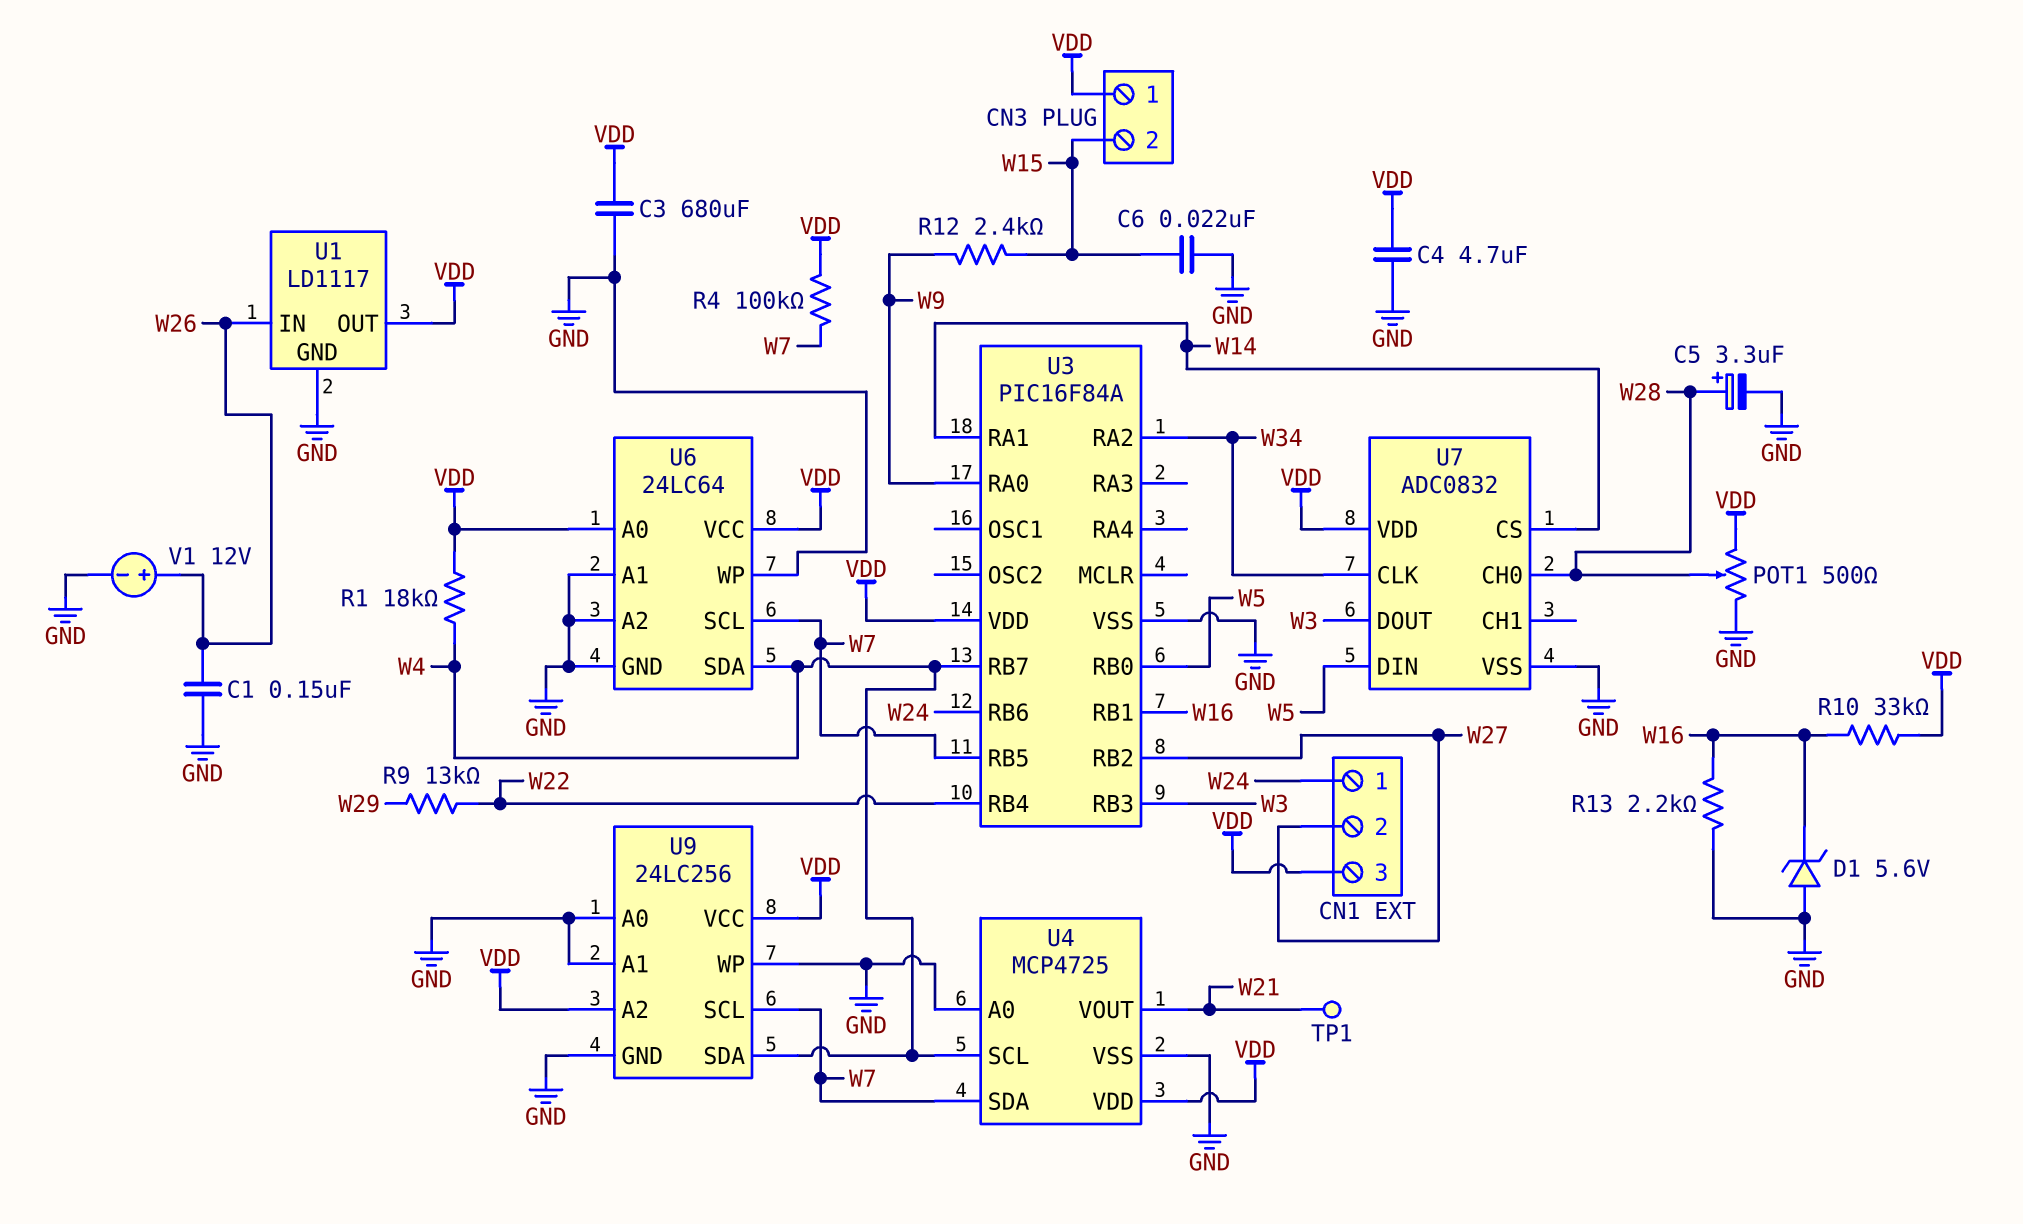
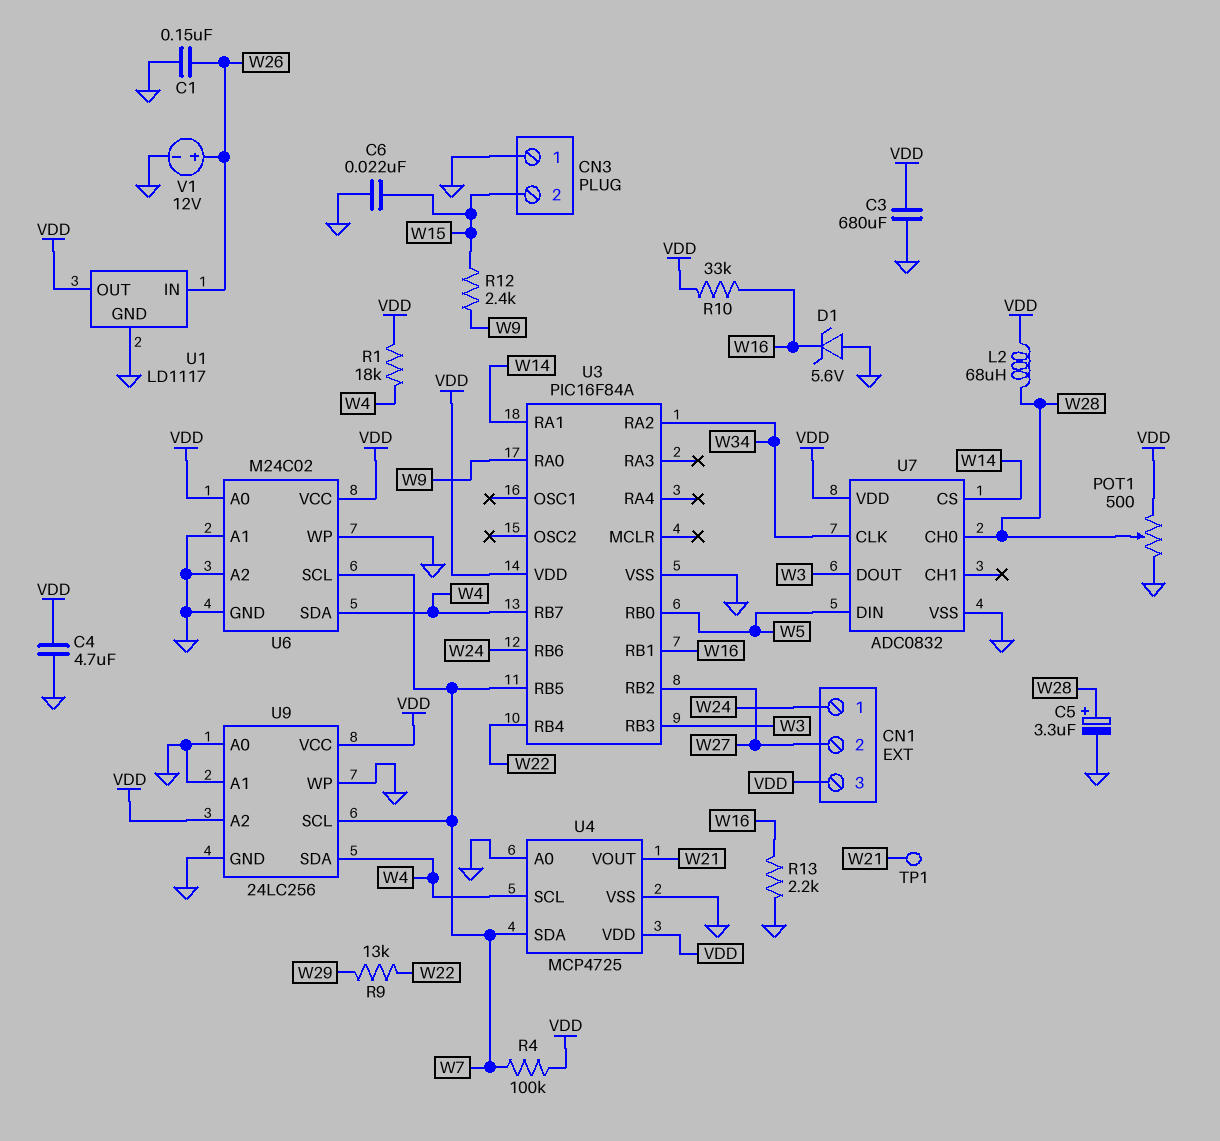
CN3 pin 1: VDD -> GND
L2: none -> 68uH (VDD, W28)
U6: 24LC64 -> M24C02

